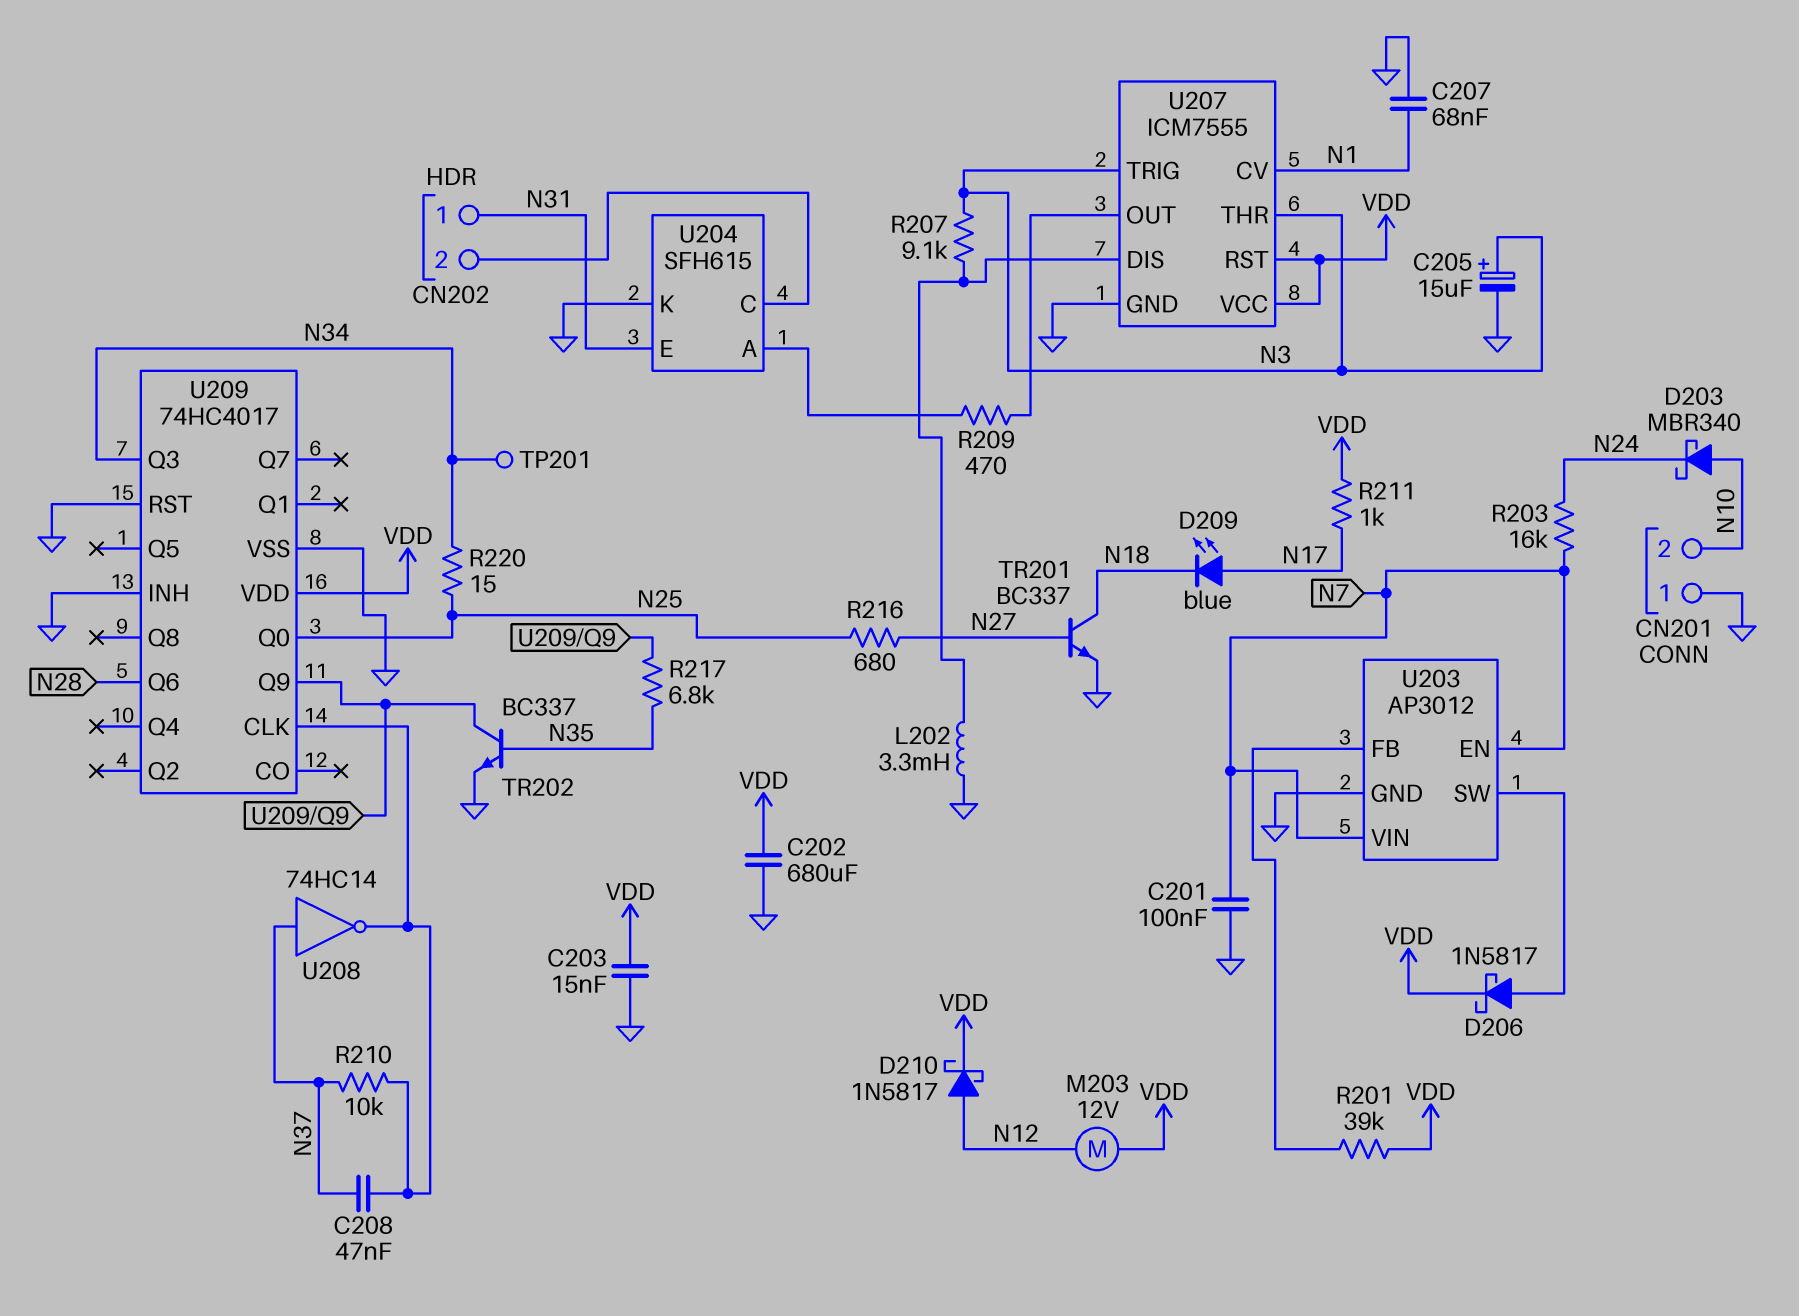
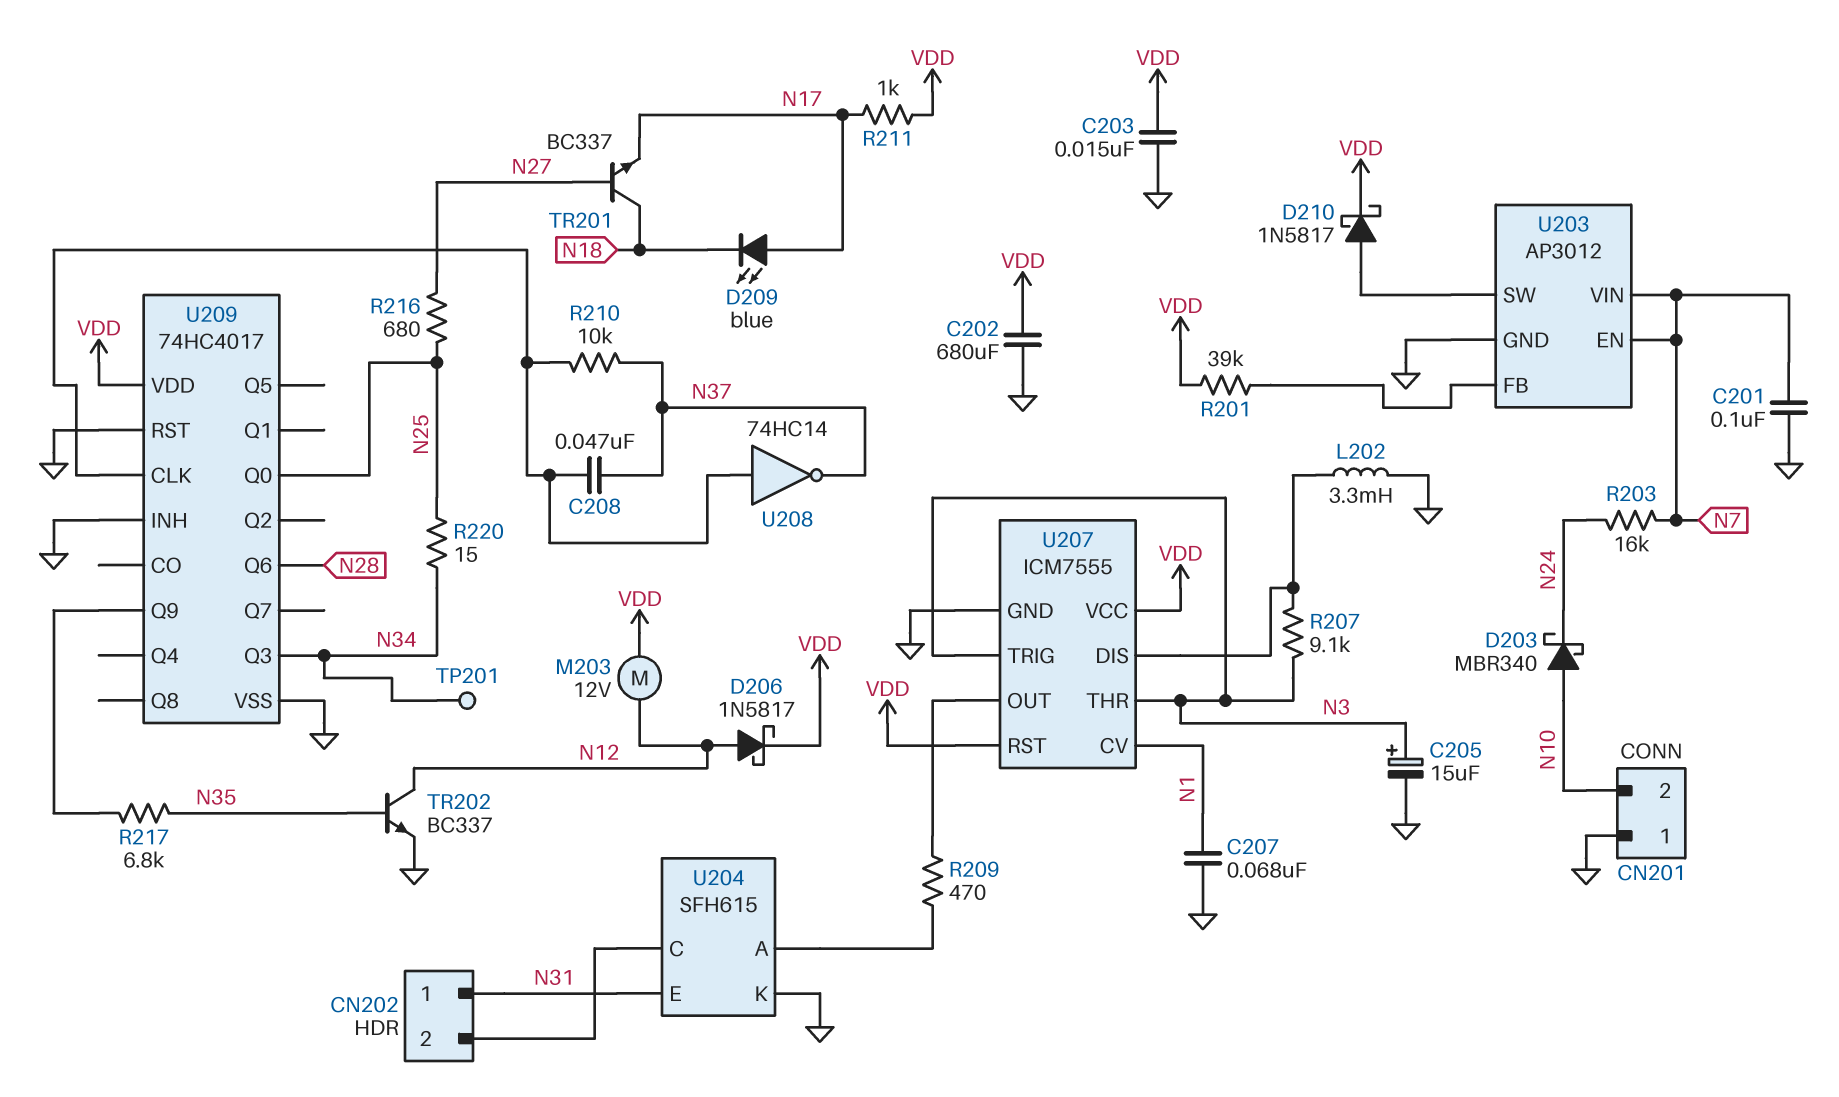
D206: schottky 1N5817 (A U203/SW, K VDD) -> schottky 1N5817 (A N12, K VDD)
D210: schottky 1N5817 (A N12, K VDD) -> schottky 1N5817 (A U203/SW, K VDD)
TR201: NPN BC337 (B N27, C N18, E GND) -> NPN BC337 (B N27, C N18, E N17)
TR202: NPN BC337 (B N35, C U209/Q9, E GND) -> NPN BC337 (B N35, C N12, E GND)
U208: NOT 74HC14 (in N37, out U209/CLK) -> NOT 74HC14 (in U209/CLK, out N37)

